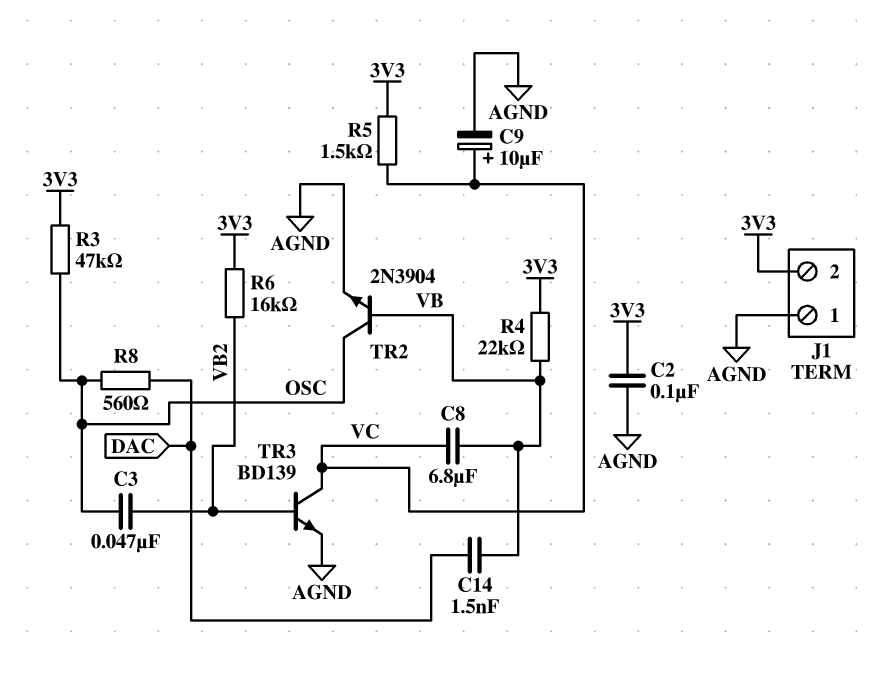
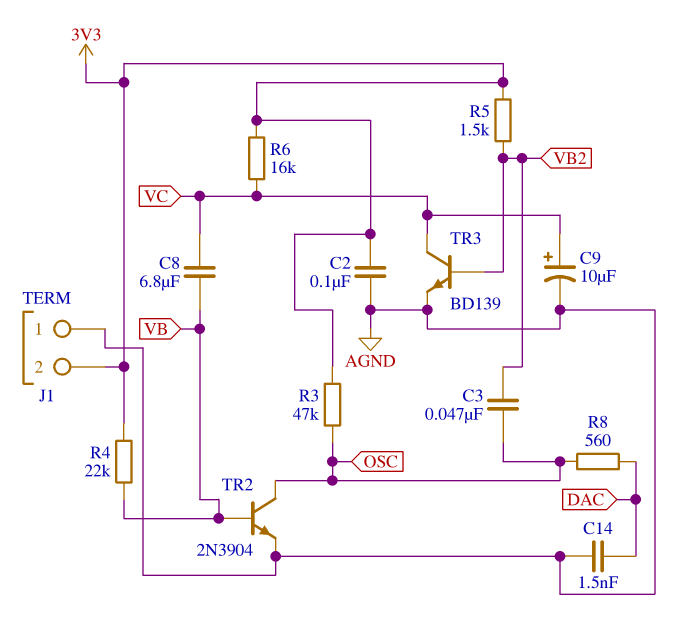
C14: 1.5nF (DAC, VB) -> 1.5nF (AGND, DAC)
R5: 1.5k (3V3, VC) -> 1.5k (3V3, VB2)
R6: 16k (3V3, VB2) -> 16k (3V3, VC)

